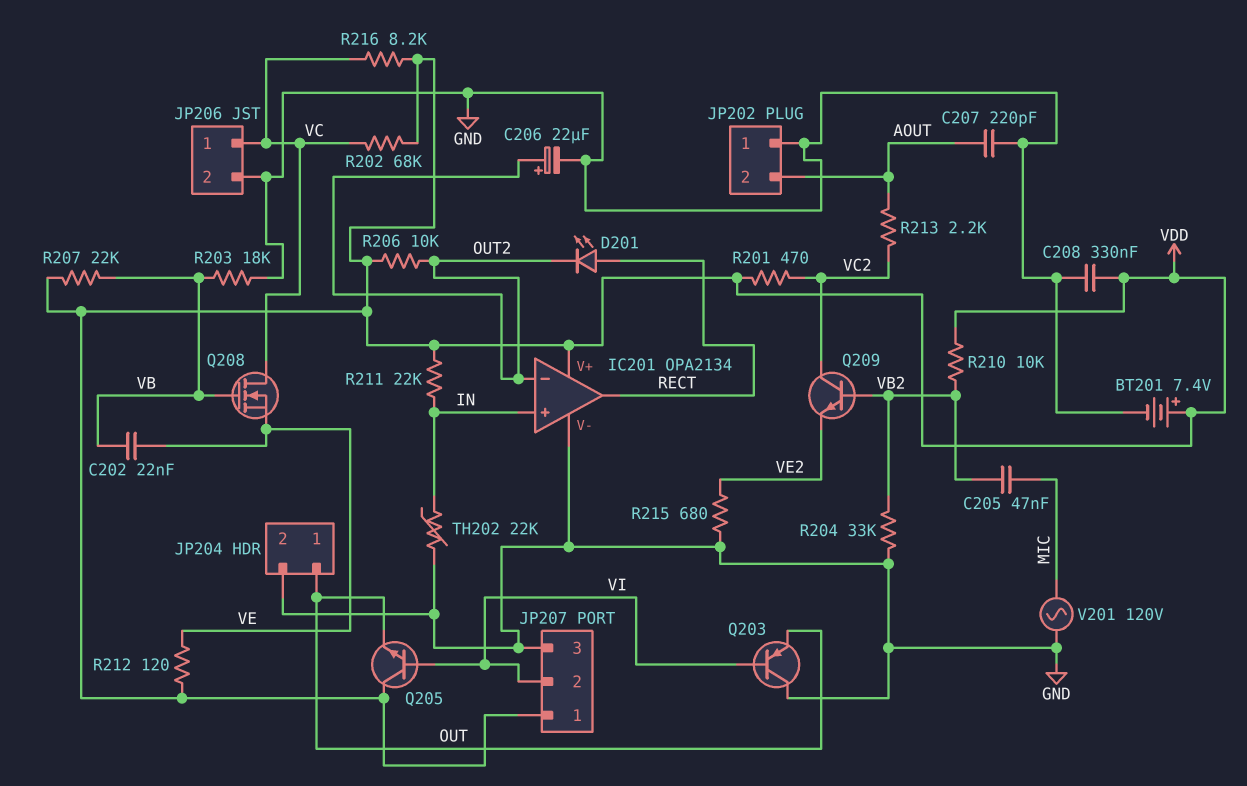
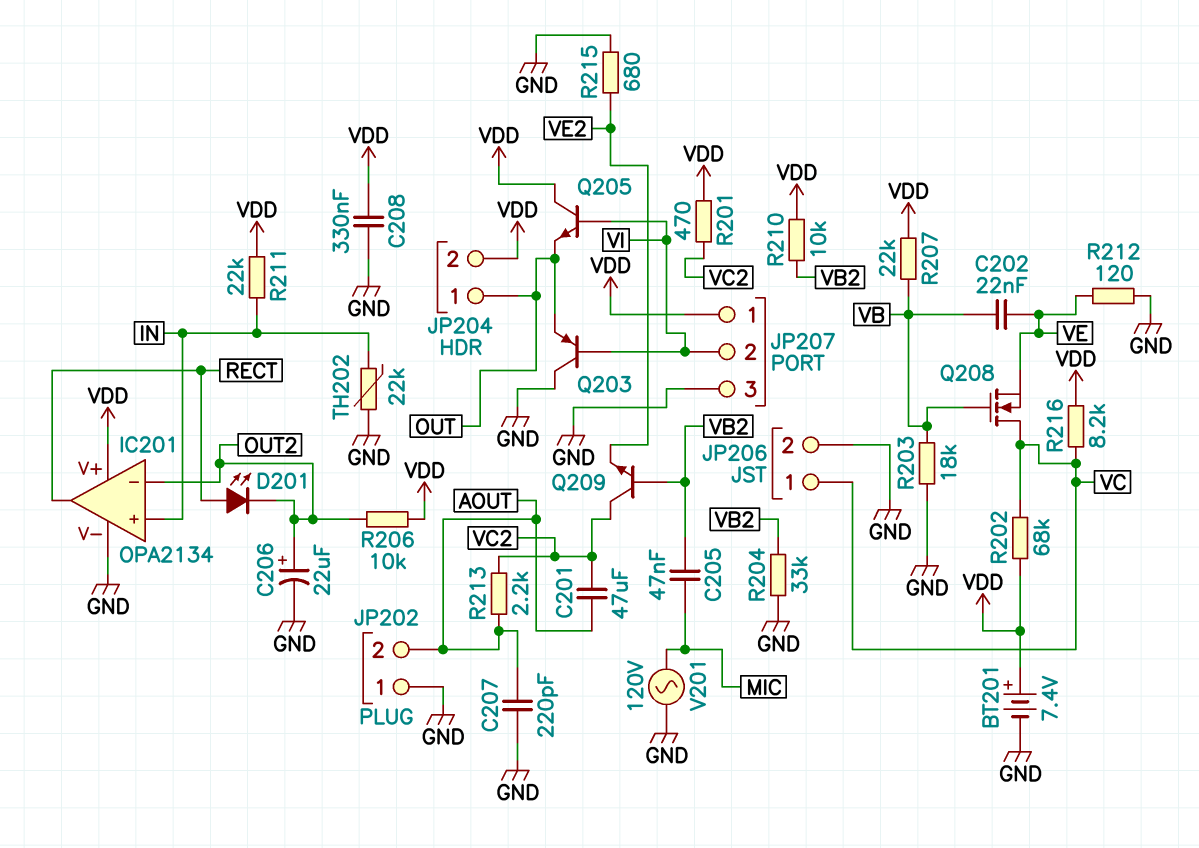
C201: none -> 47uF (AOUT, VC2)
JP204 pin 2: GND -> VDD
R212: 120 (VDD, VE) -> 120 (GND, VE)

